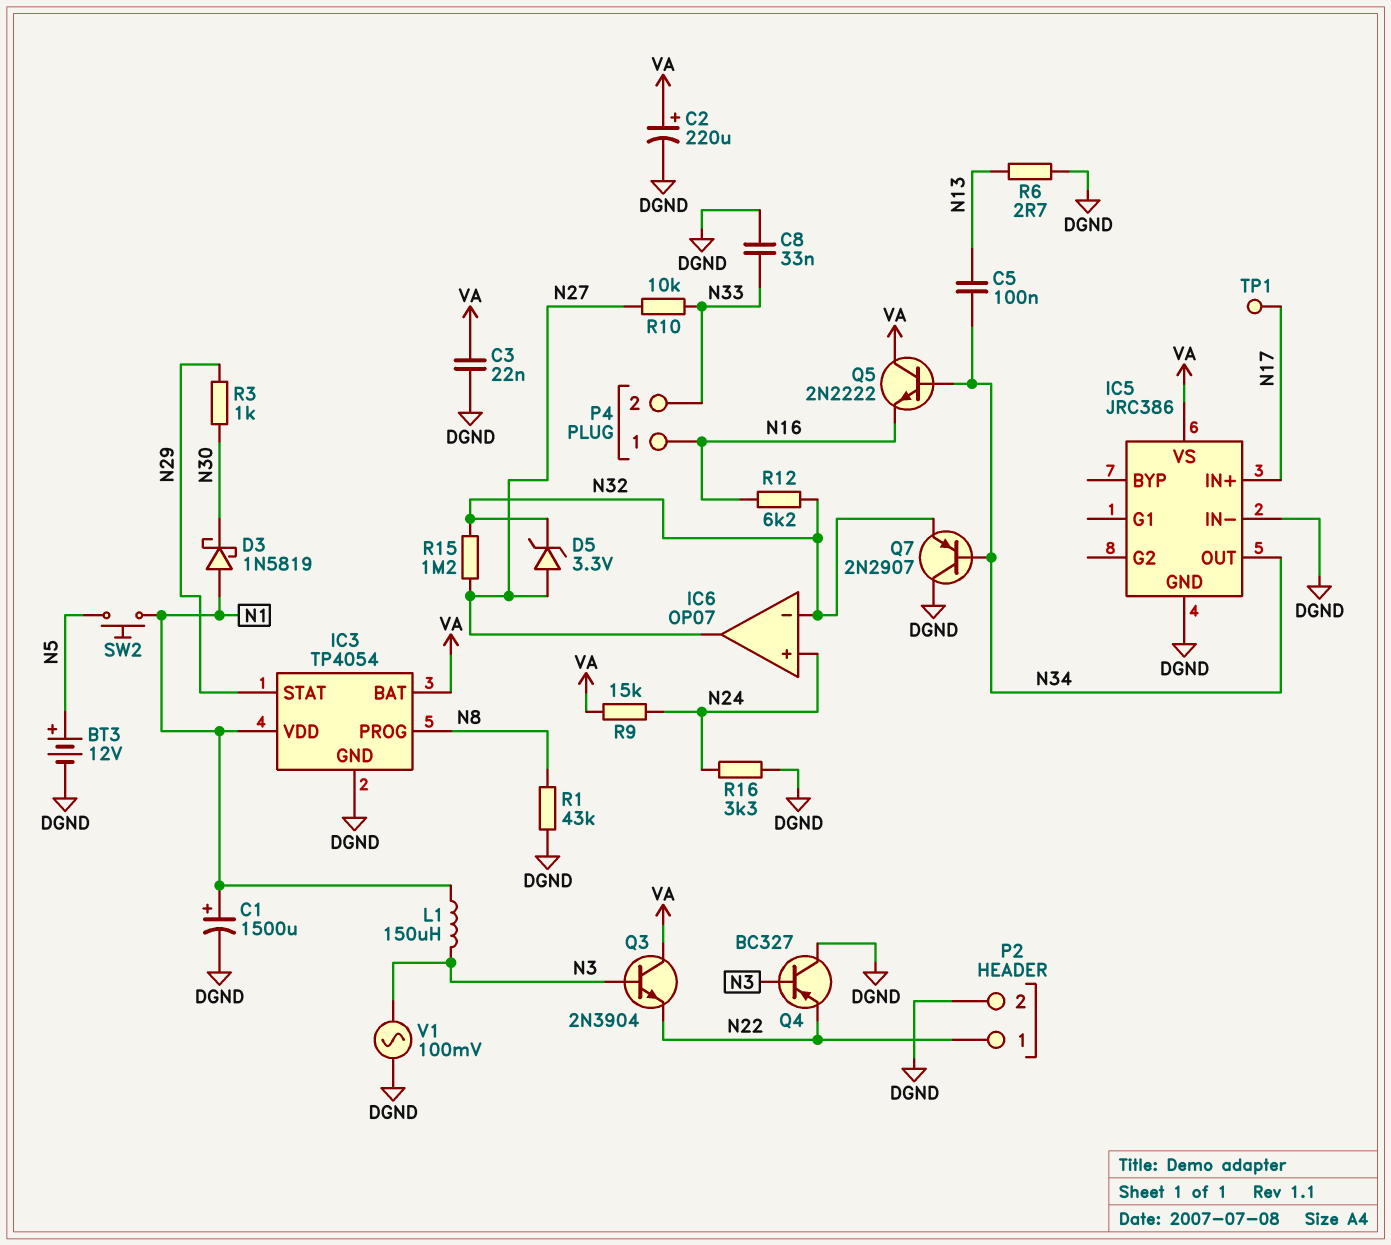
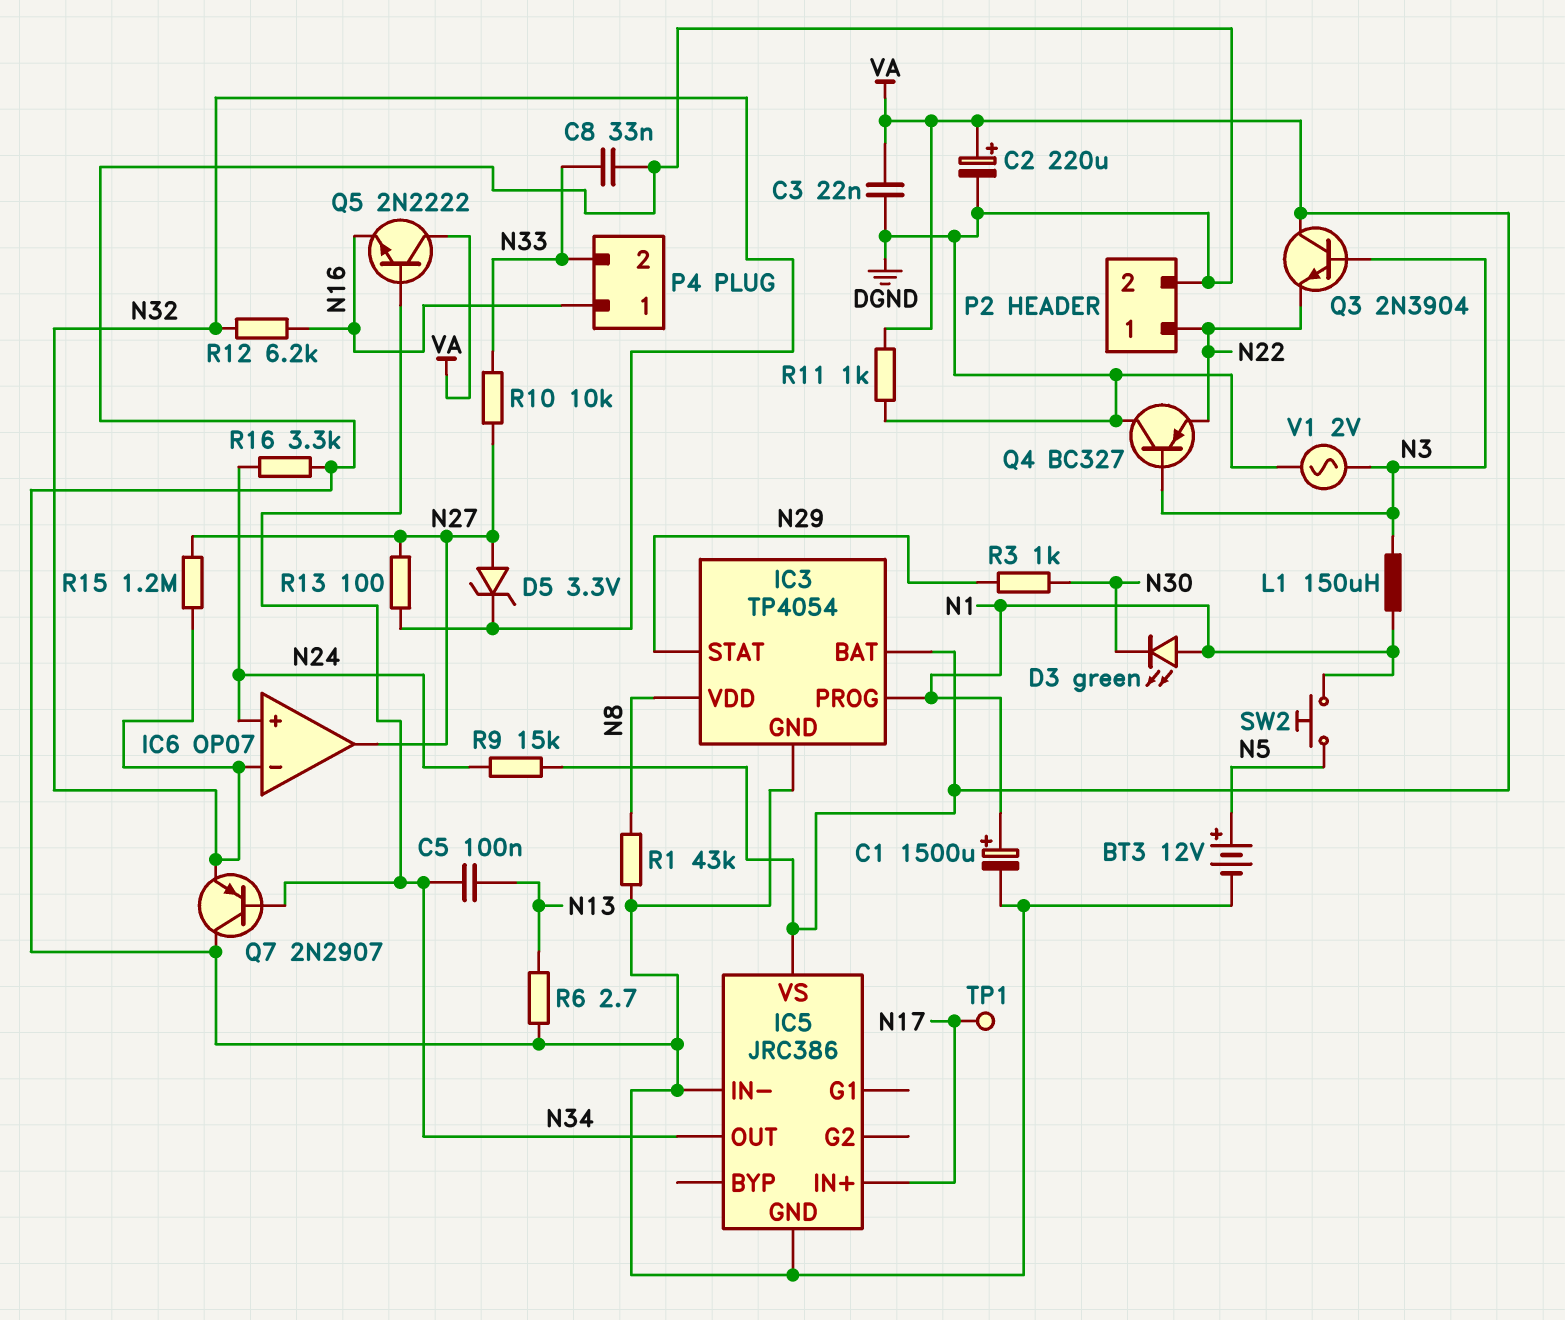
D3: schottky 1N5819 (A N1, K N30) -> LED green (A N1, K N30)
IC3 pin PROG: N8 -> N1
IC3 pin VDD: N1 -> N8
R11: none -> 1k (DGND, VA)
R13: none -> 100 (N27, N32)
V1: AC 100mV (DGND, N3) -> AC 2V (DGND, N3)

